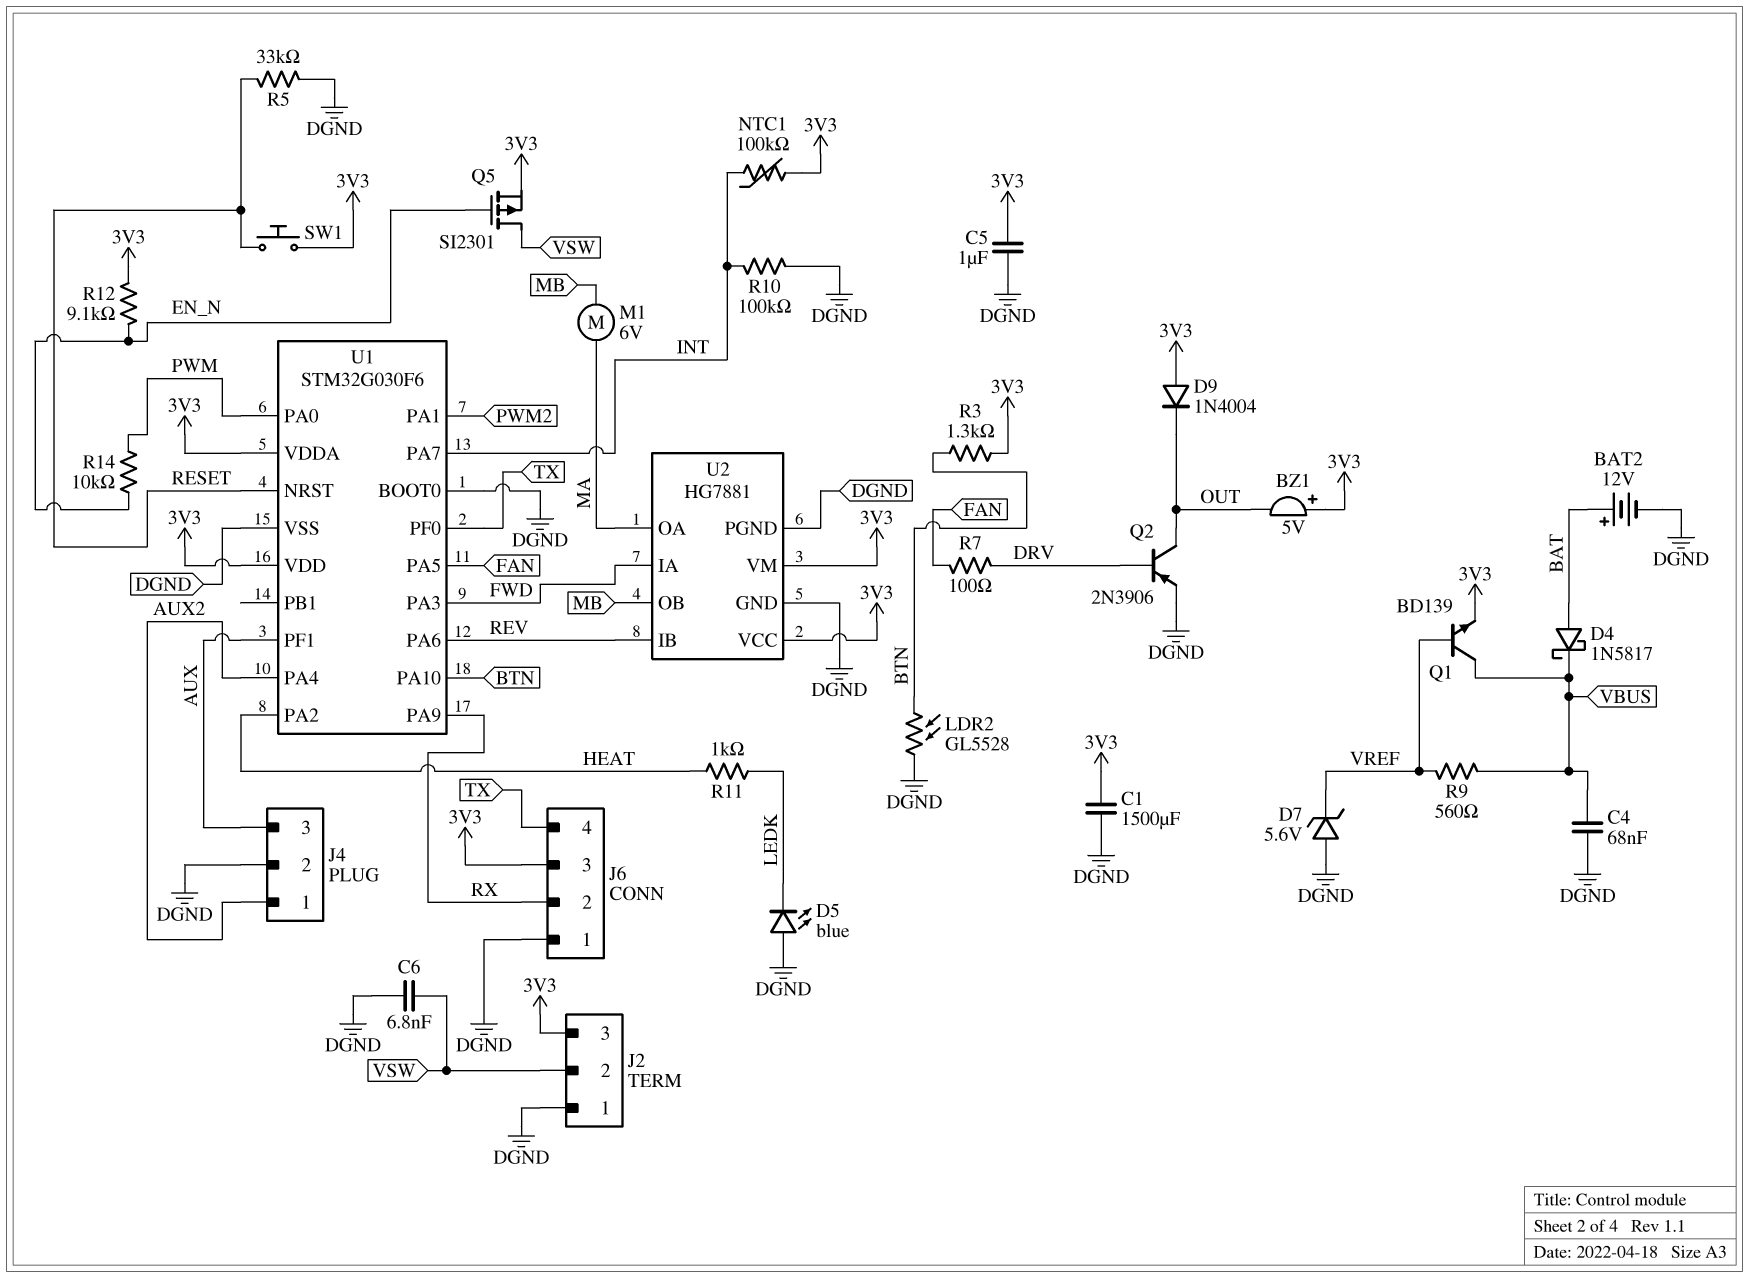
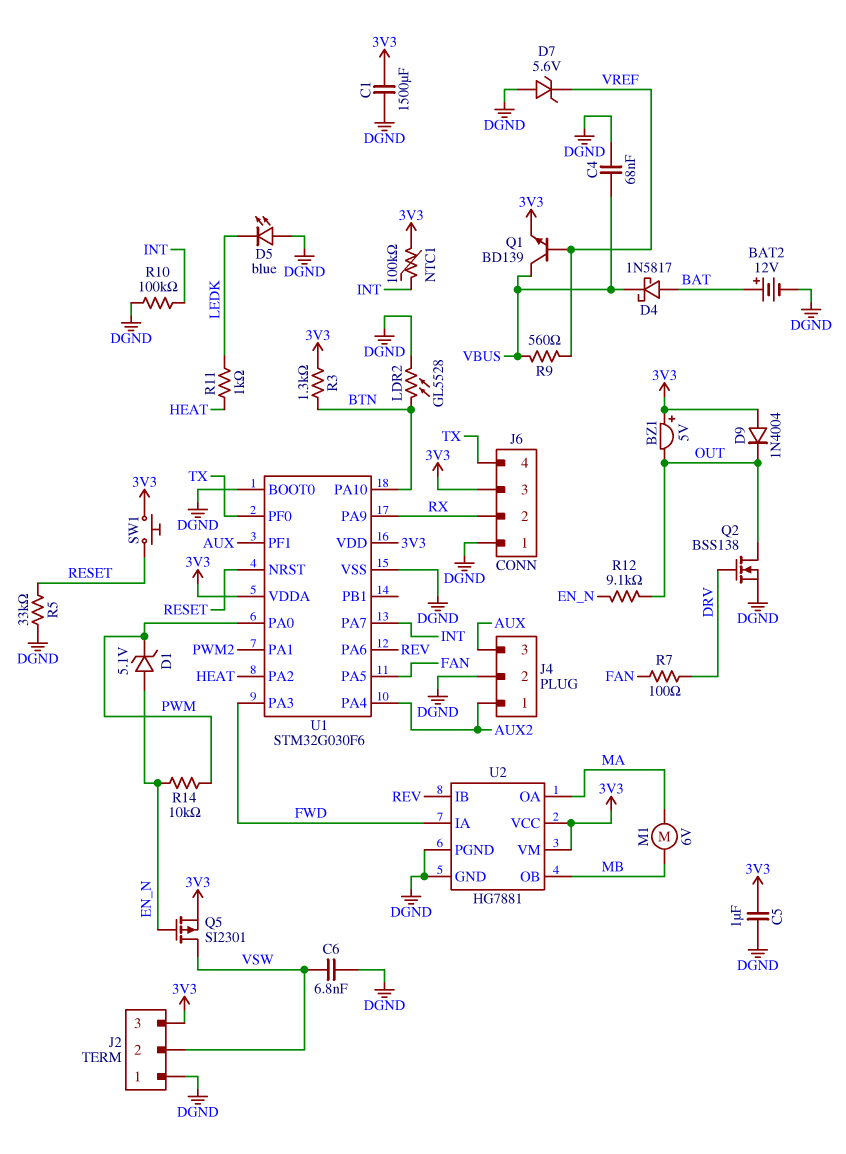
D1: none -> zener 5.1V (A EN_N, K PWM)
Q2: PNP 2N3906 (B DRV, C OUT, E DGND) -> NMOS BSS138 (G DRV, D OUT, S DGND)
R12: 9.1k (3V3, EN_N) -> 9.1k (EN_N, OUT)

